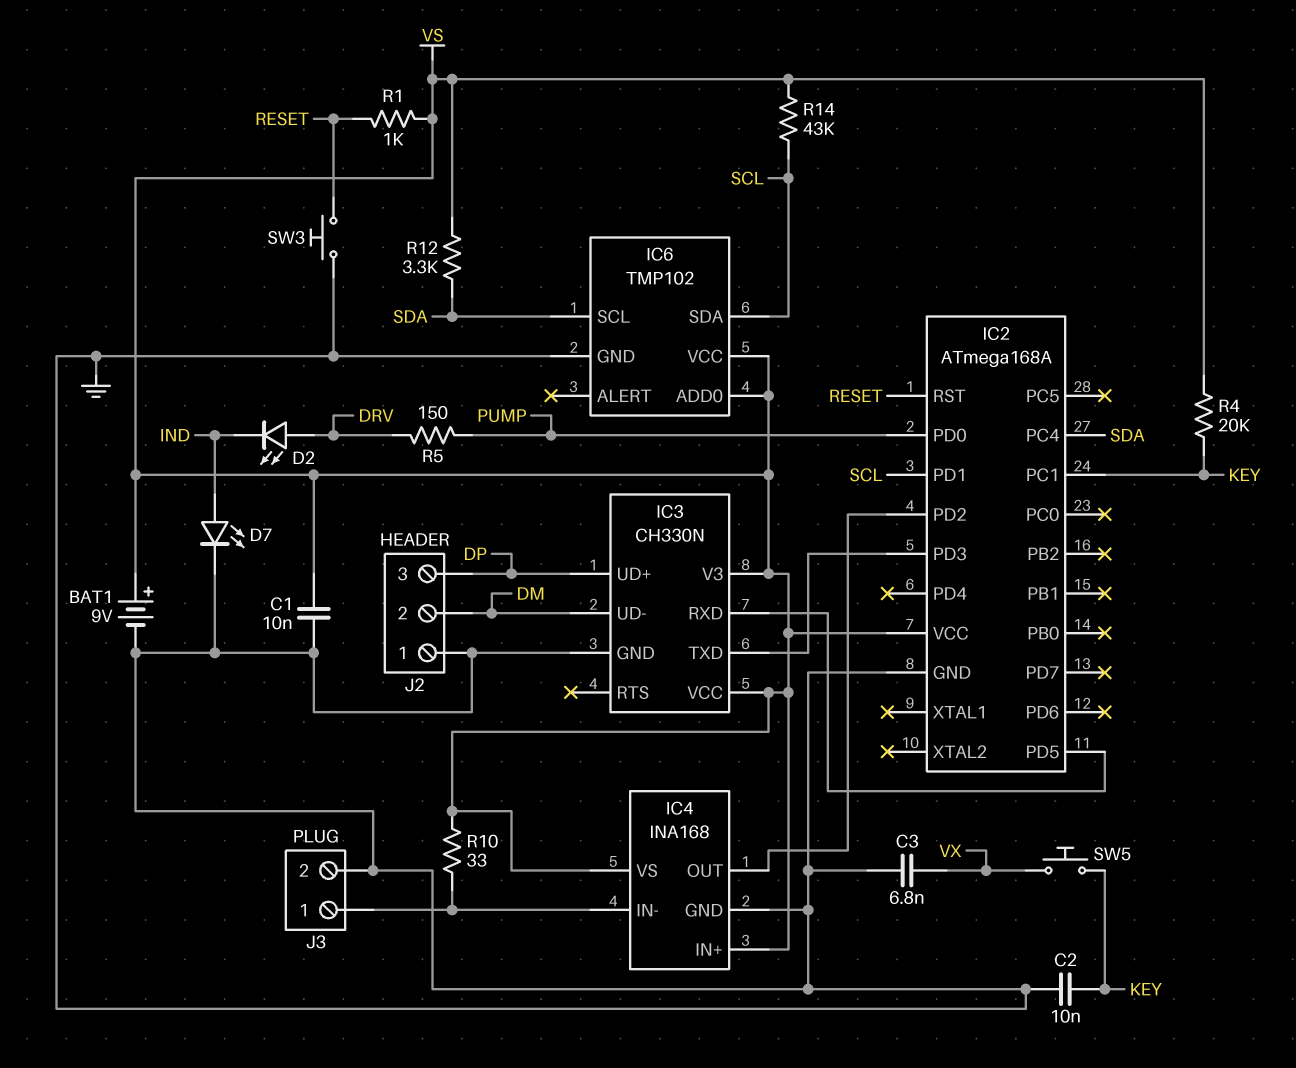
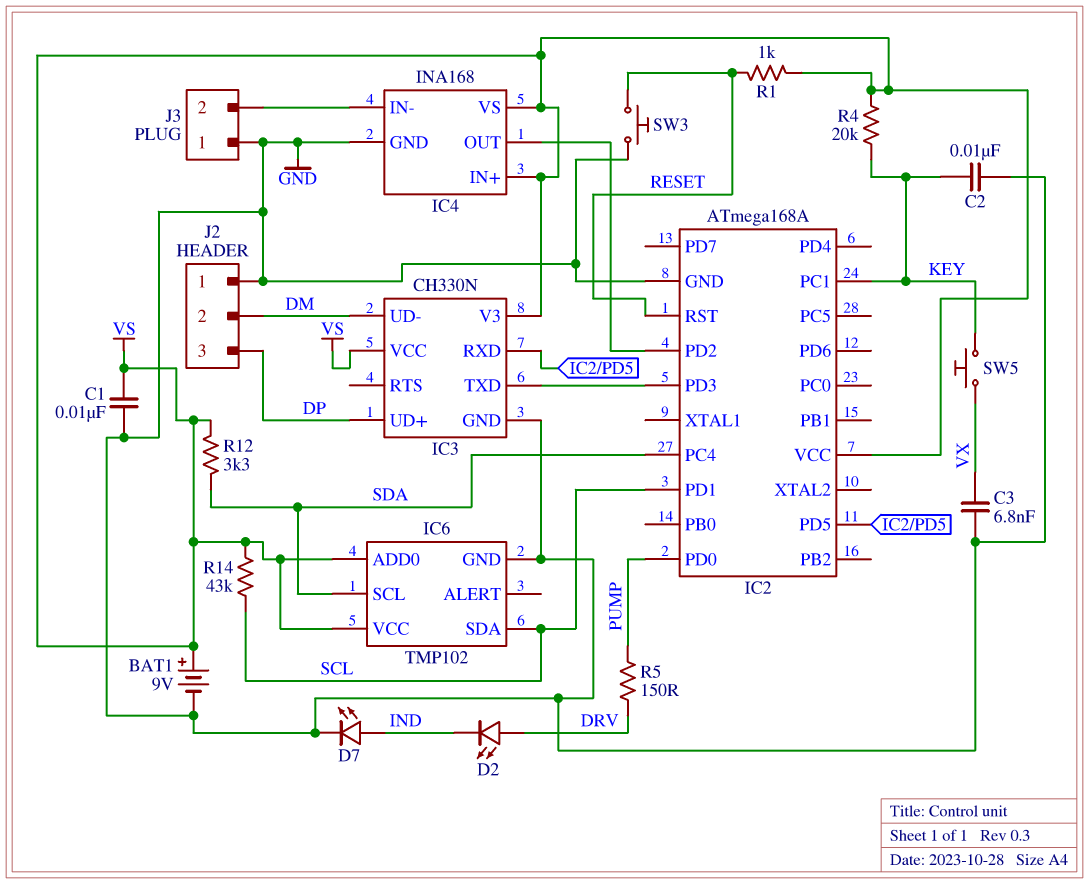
J3 pin 1: IC4/IN- -> GND
J3 pin 2: GND -> IC4/IN-
R10: 33 (IC4/IN-, VS) -> none

